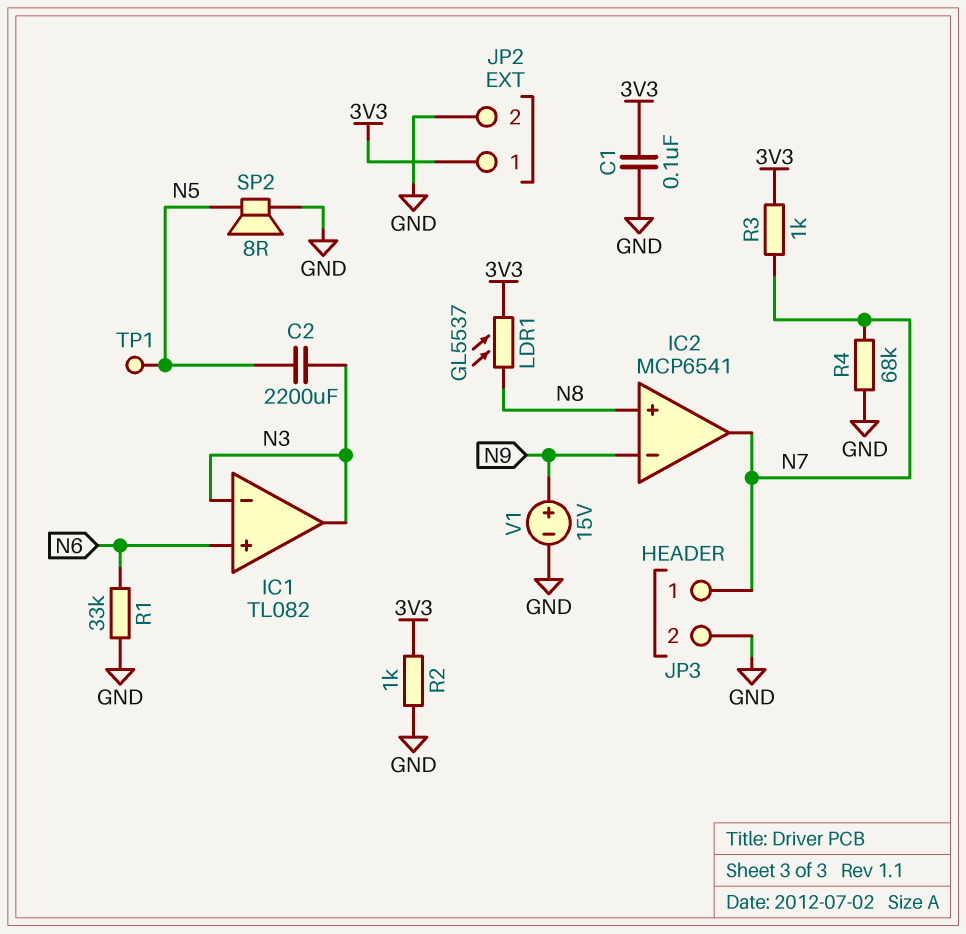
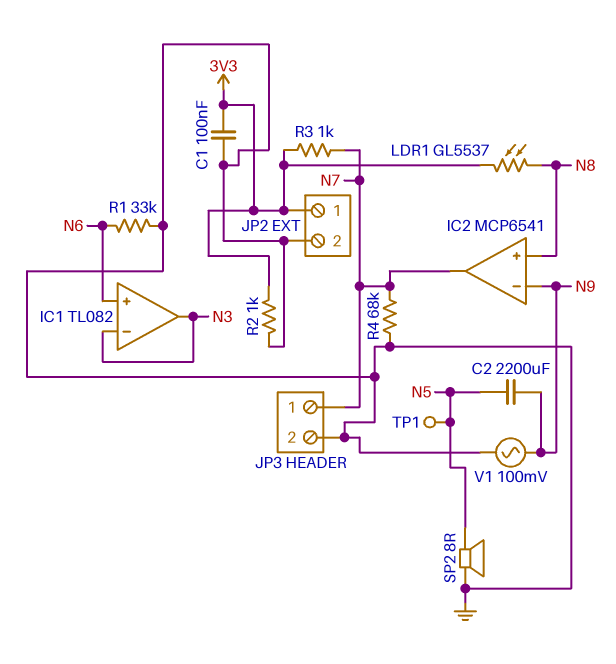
C2: 2200uF (N3, N5) -> 2200uF (N5, N9)
V1: 15V (plus N9, minus GND) -> AC 100mV (GND, N9)

